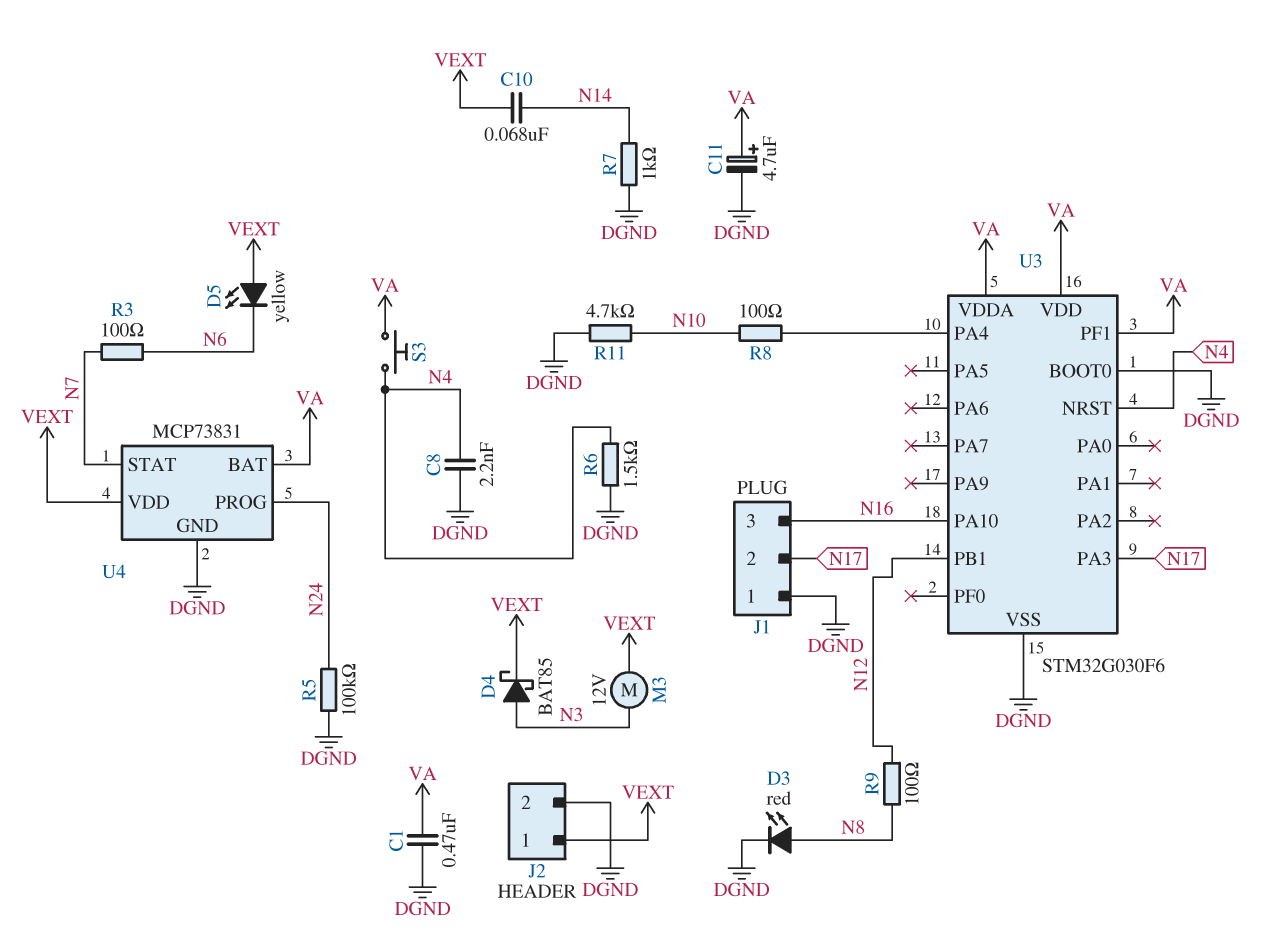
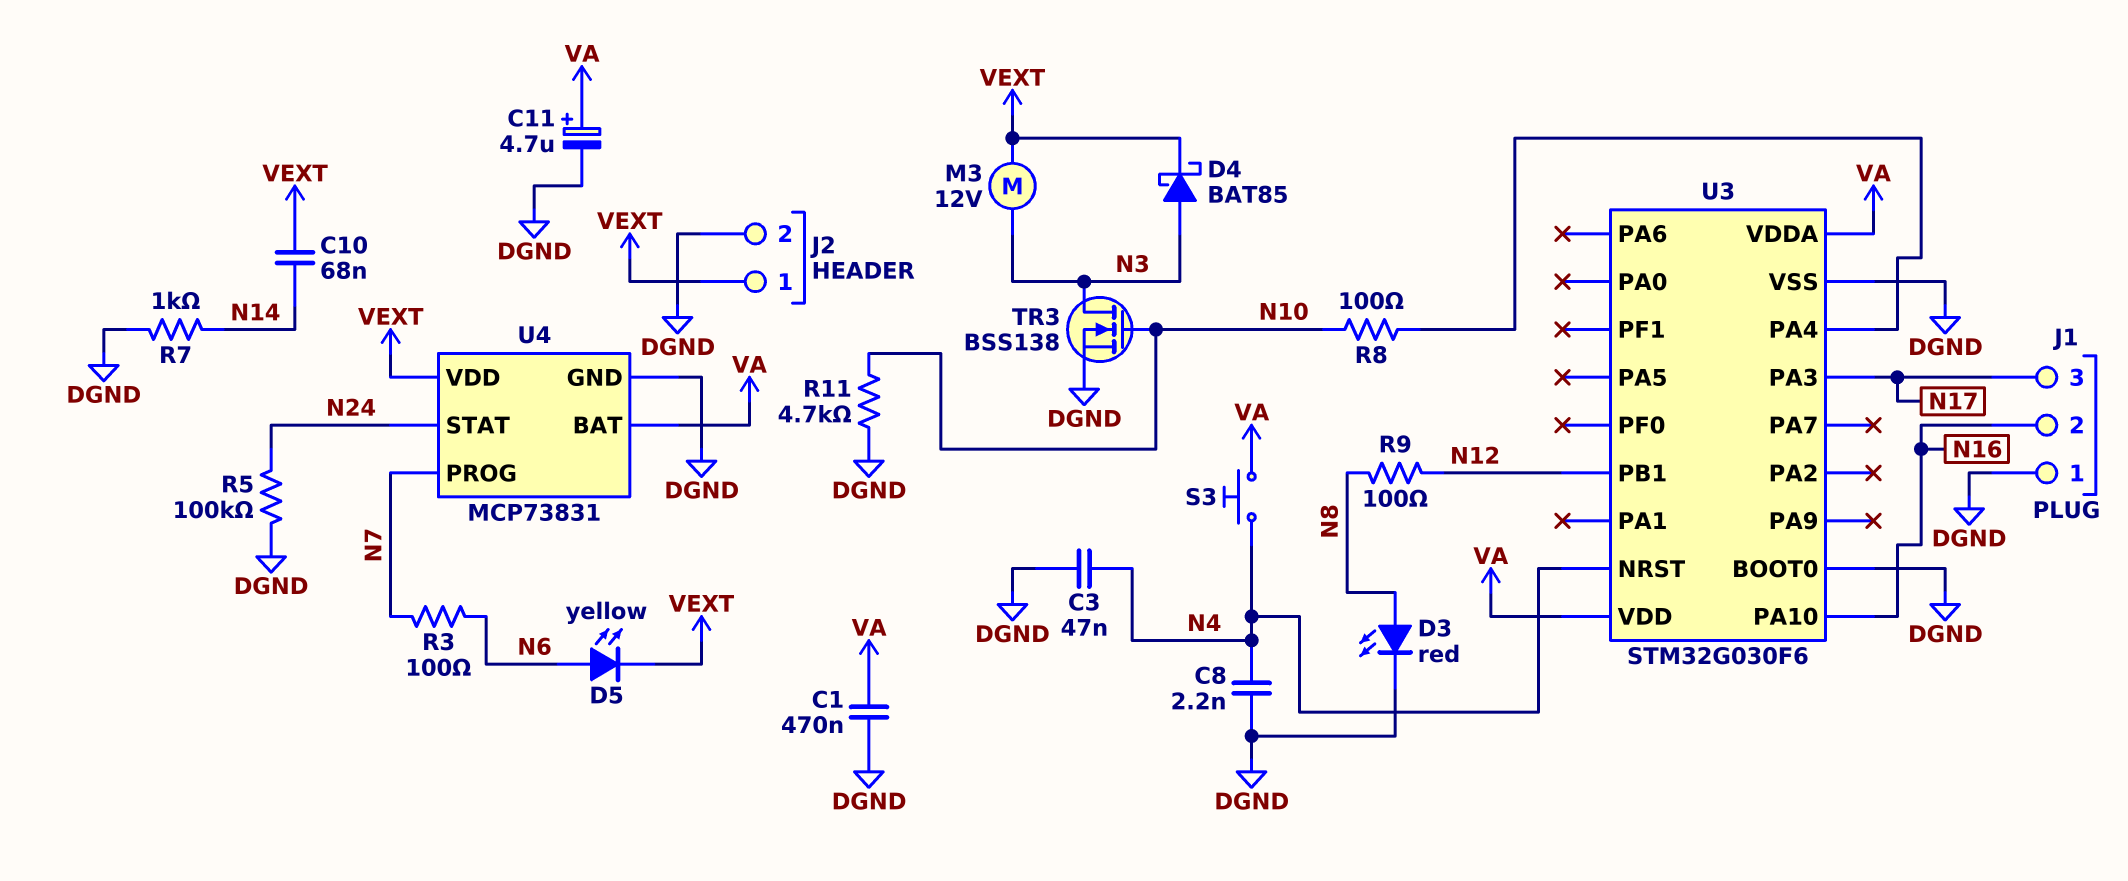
C3: none -> 47nF (DGND, N4)
D5: LED yellow (A VEXT, K N6) -> LED yellow (A N6, K VEXT)
J1 pin 2: N17 -> N16
J1 pin 3: N16 -> N17
R6: 1.5k (DGND, N4) -> none
TR3: none -> NMOS BSS138 (G N10, D N3, S DGND)
U3 pin PF1: VA -> none
U4 pin PROG: N24 -> N7
U4 pin STAT: N7 -> N24

